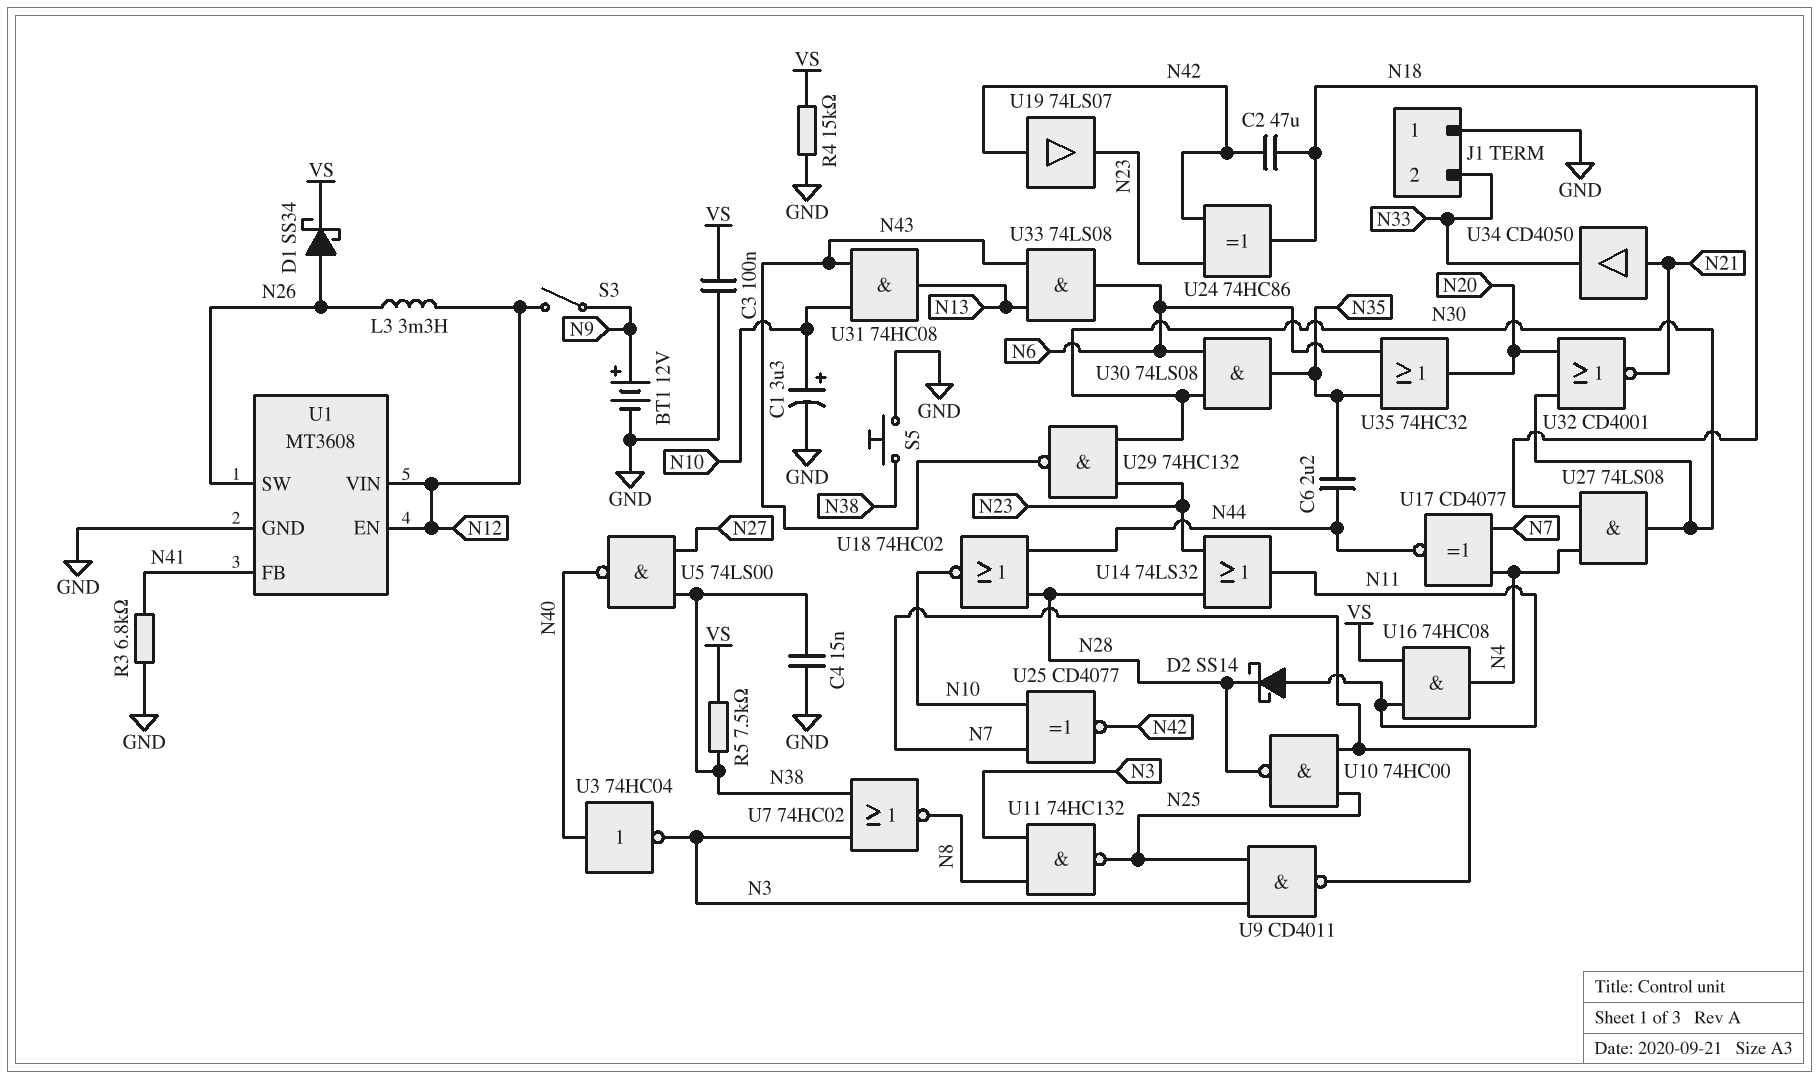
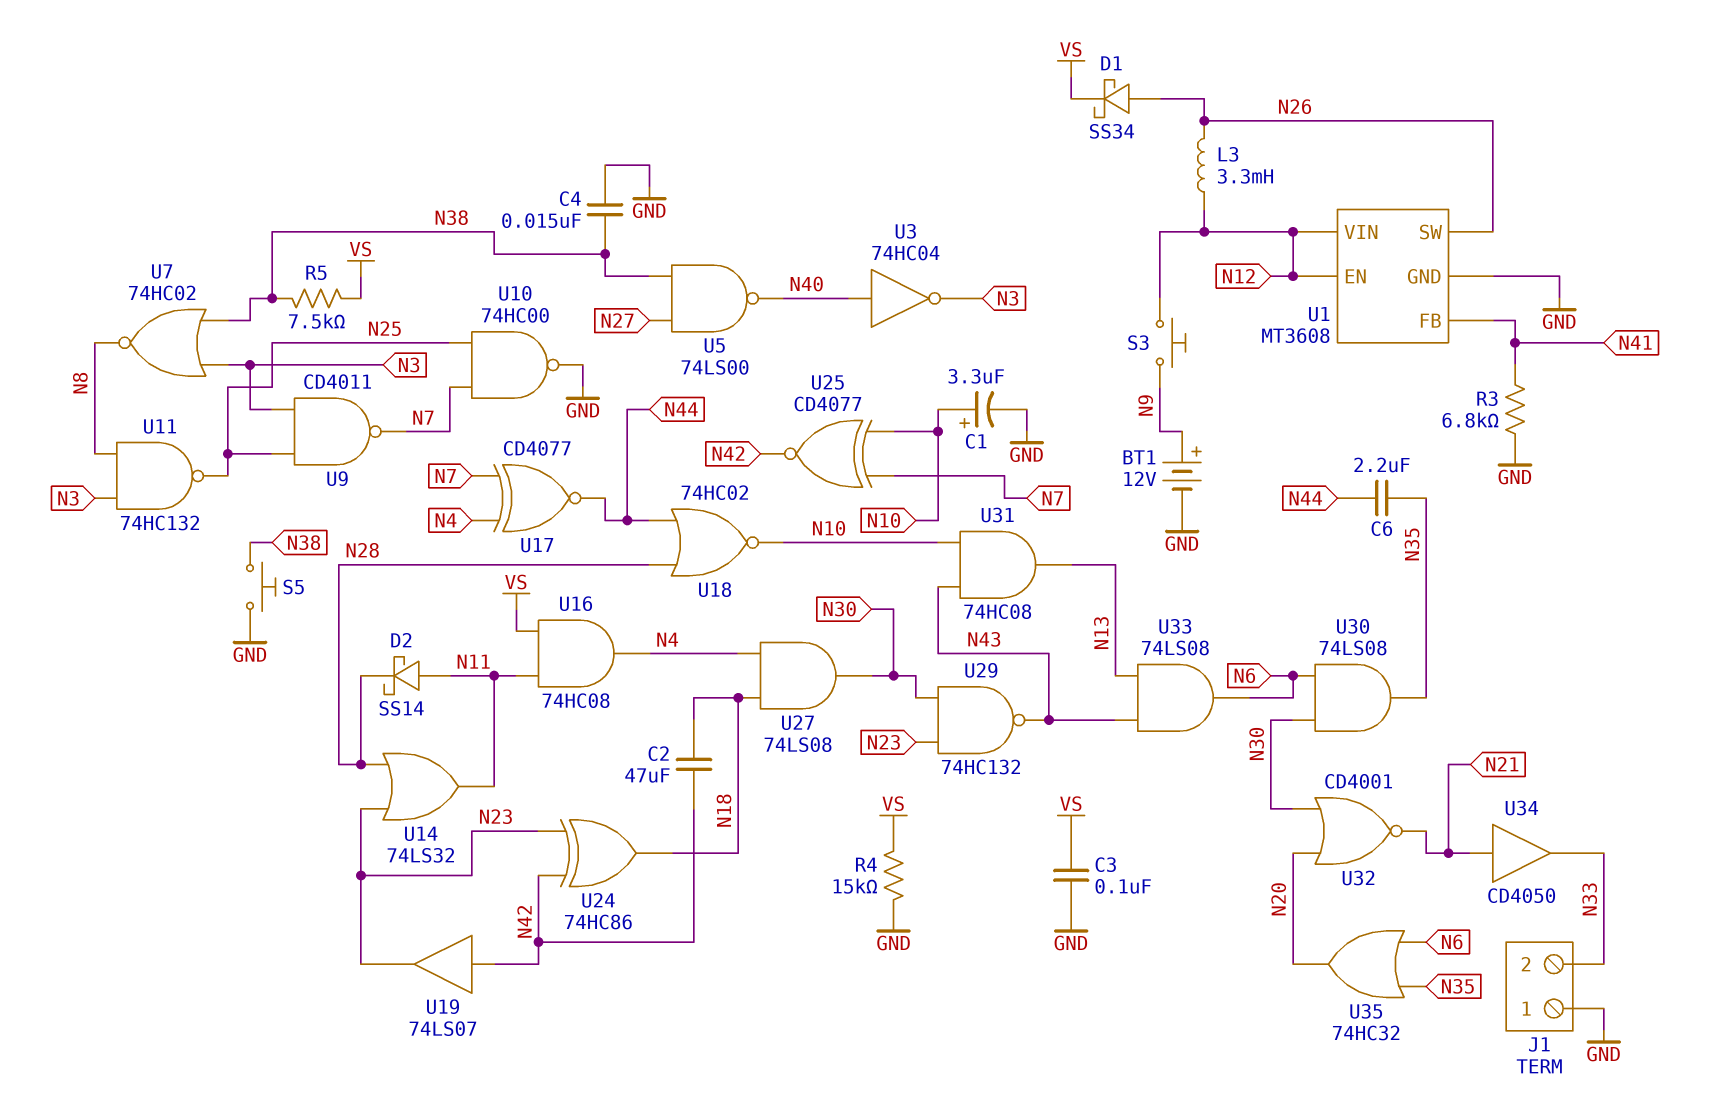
S3: switch (N9, N12) -> button (N9, N12)
U10: NAND 74HC00 (in N7, in N25, out N28) -> NAND 74HC00 (in N7, in N25, out GND)

